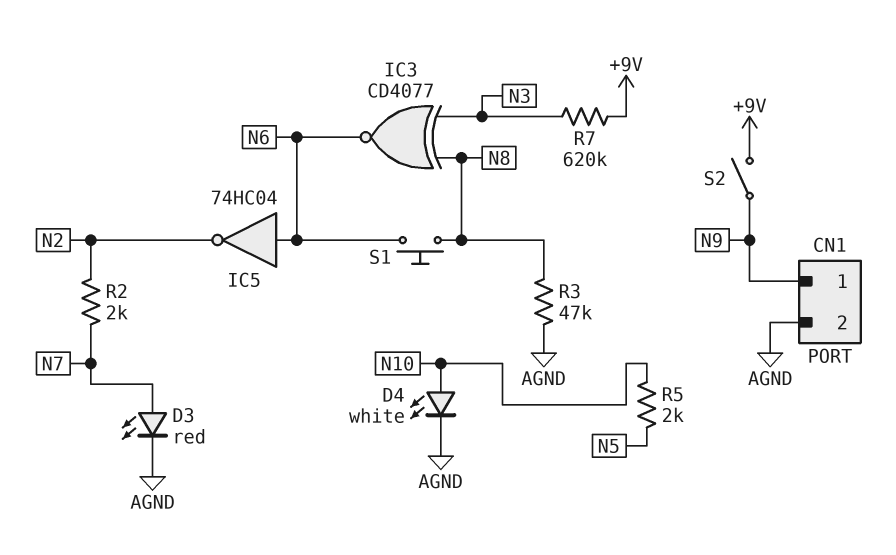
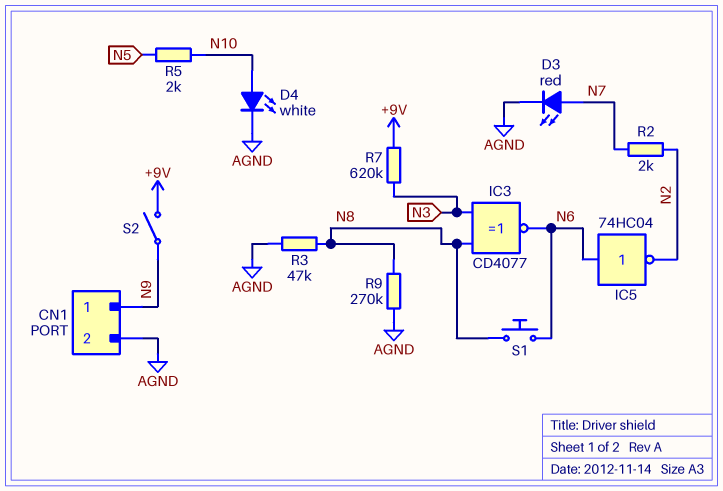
R9: none -> 270k (AGND, N8)

